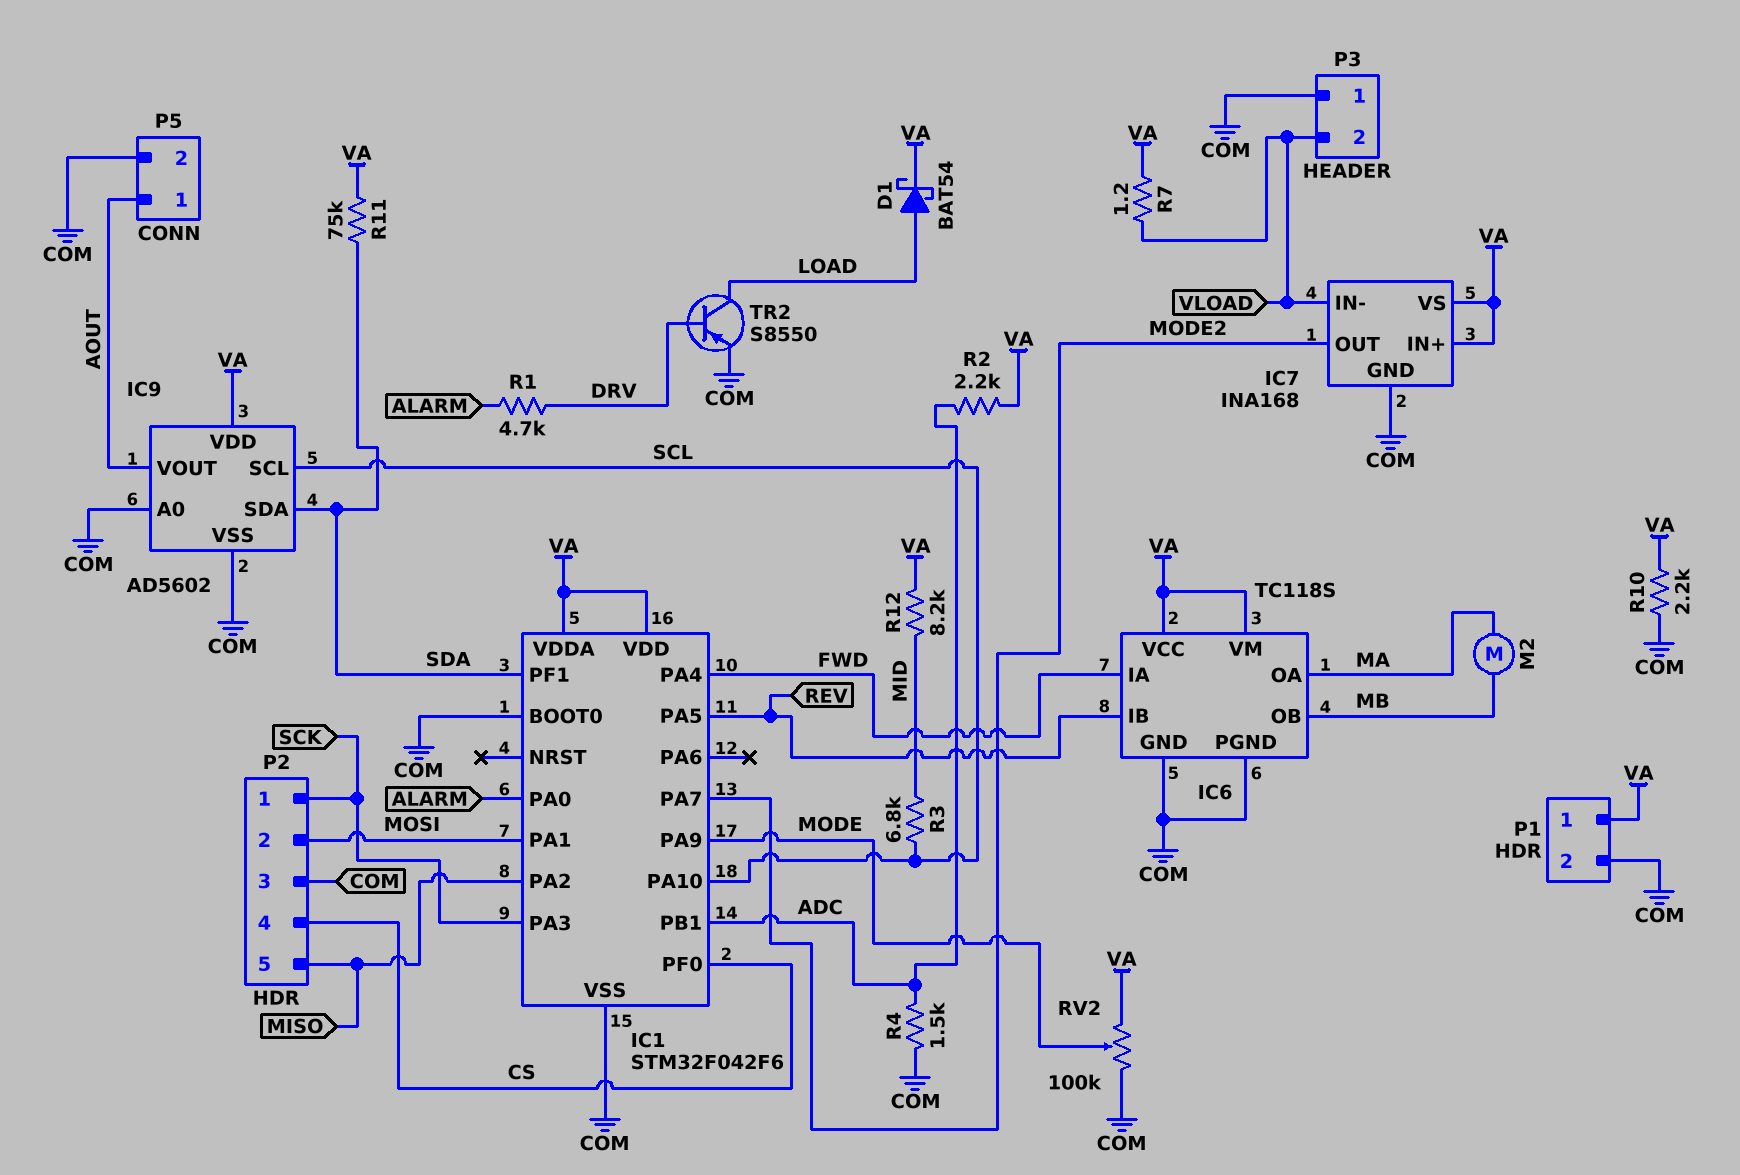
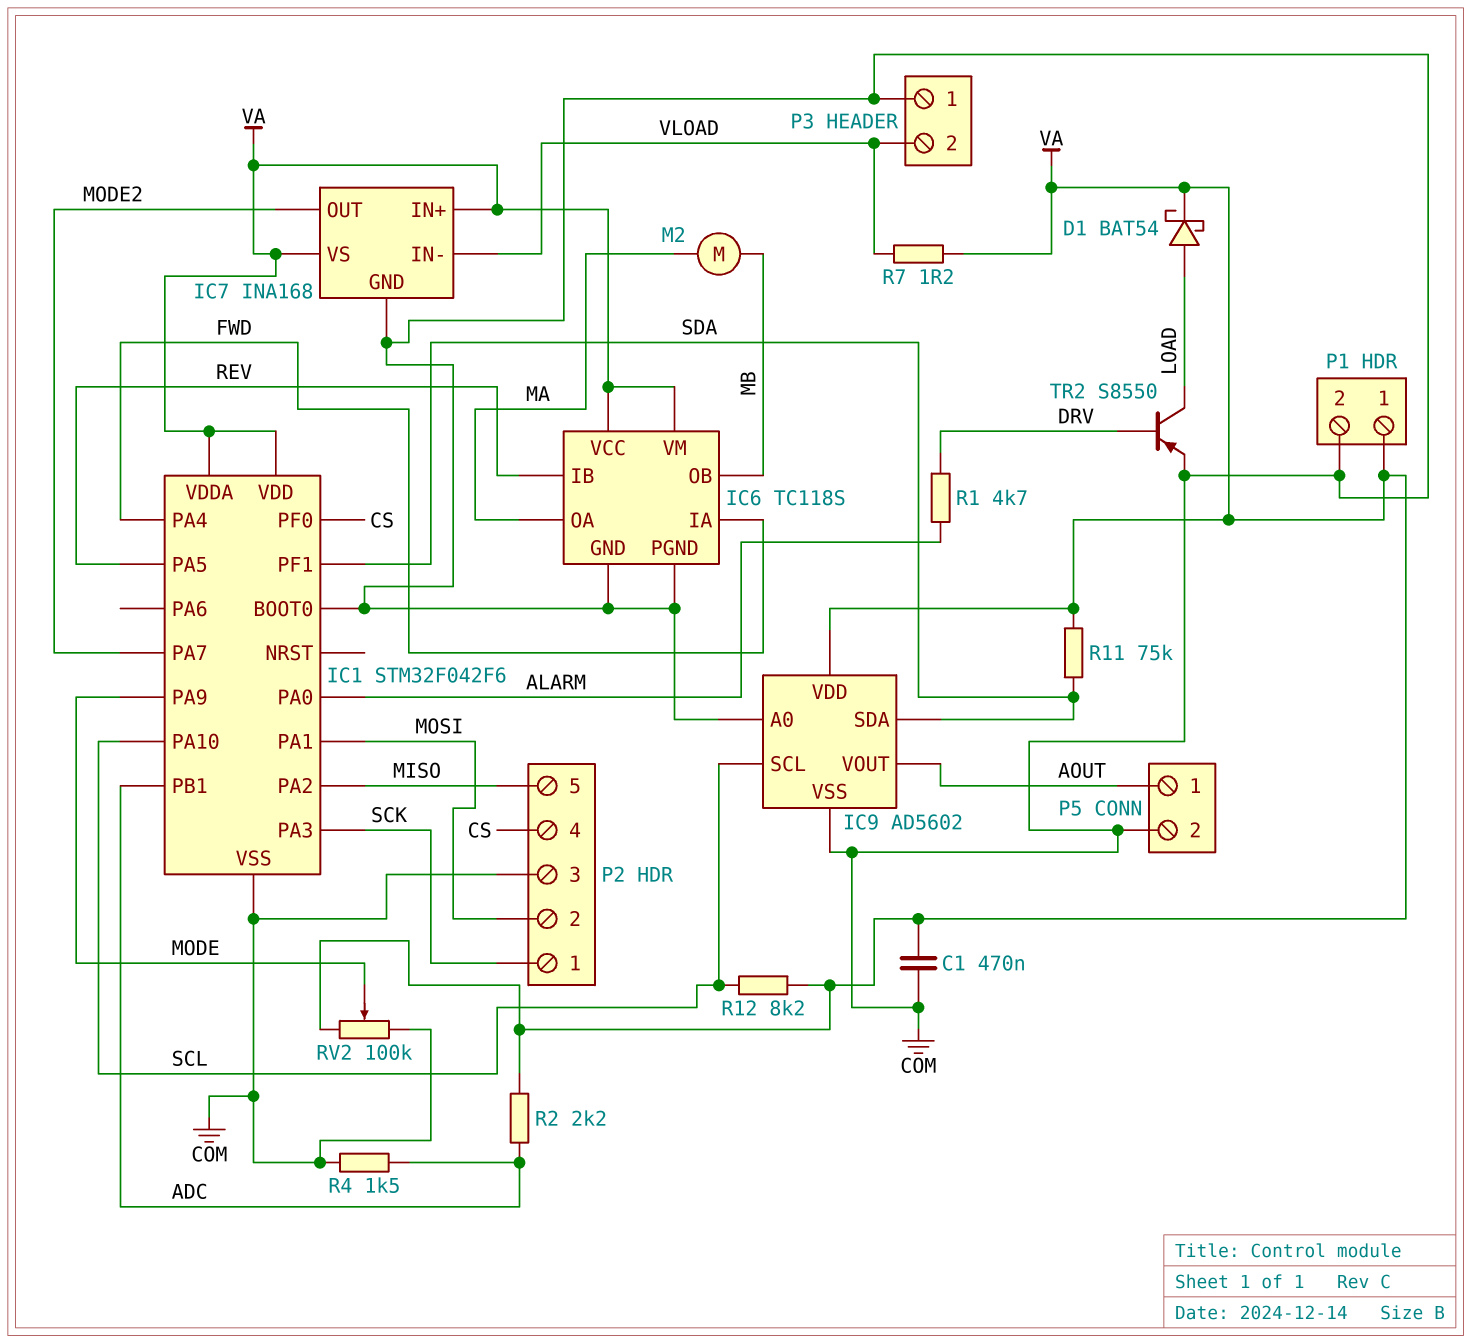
C1: none -> 470nF (COM, VA)
R3: 6.8k (MID, SCL) -> none
R10: 2.2k (COM, VA) -> none
R12: 8.2k (MID, VA) -> 8.2k (SCL, VA)

